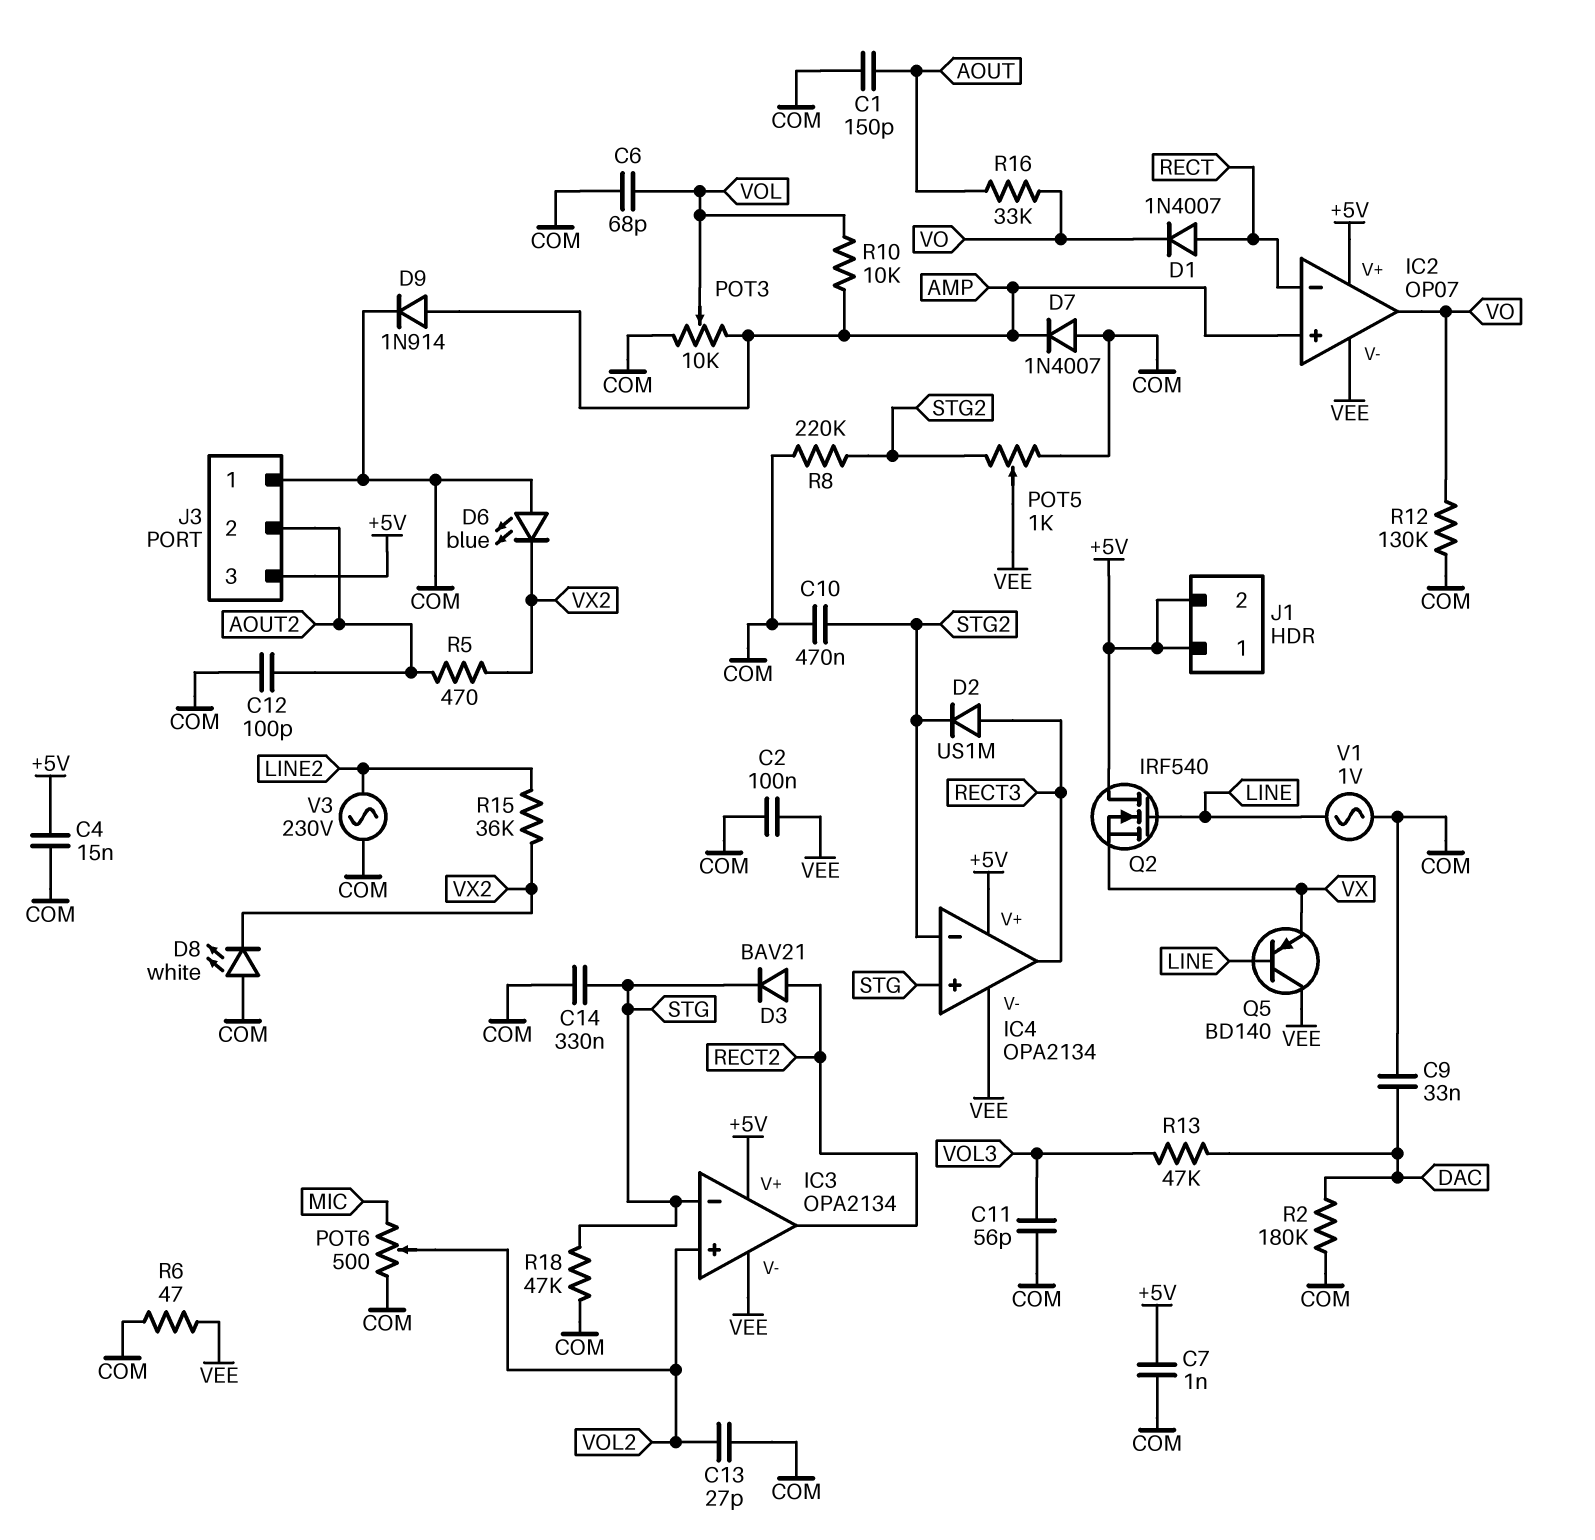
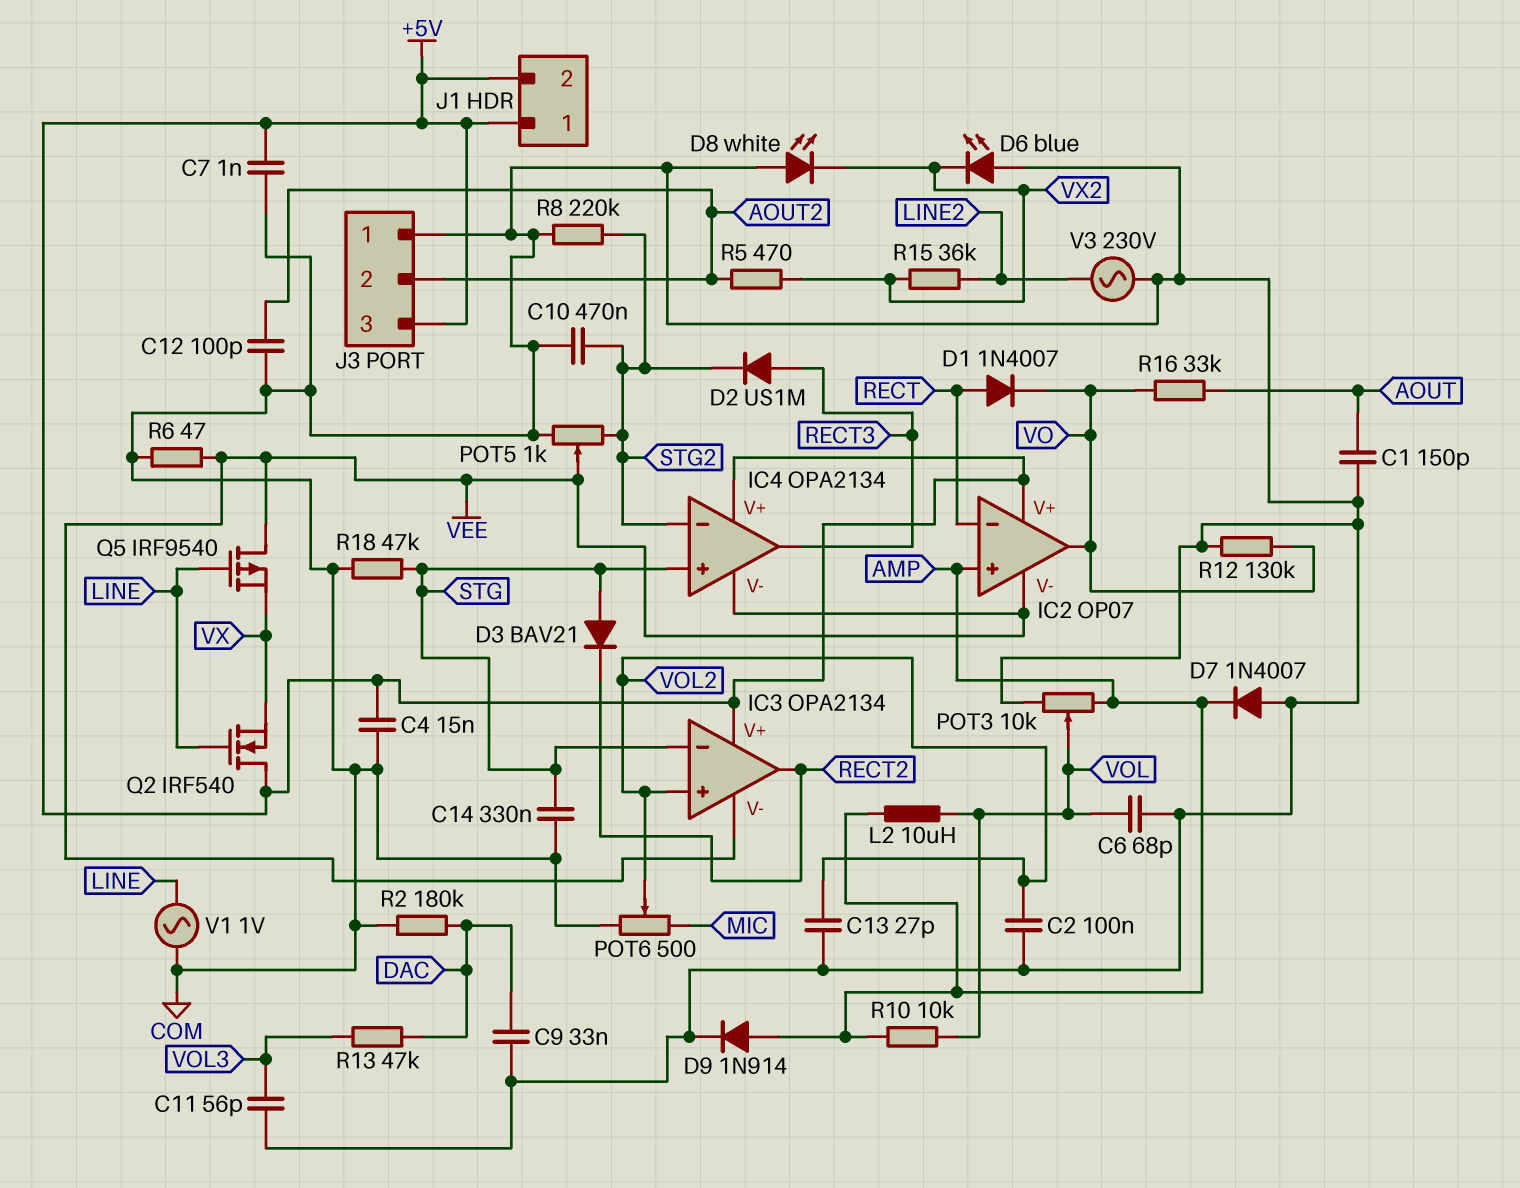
C2: 100nF (COM, VEE) -> 100nF (COM, VOL2)
D3: diode BAV21 (A RECT2, K STG) -> diode BAV21 (A STG, K RECT2)
L2: none -> 10uH (AMP, VOL)
Q5: PNP BD140 (B LINE, C VEE, E VX) -> PMOS IRF9540 (G LINE, D VEE, S VX)

